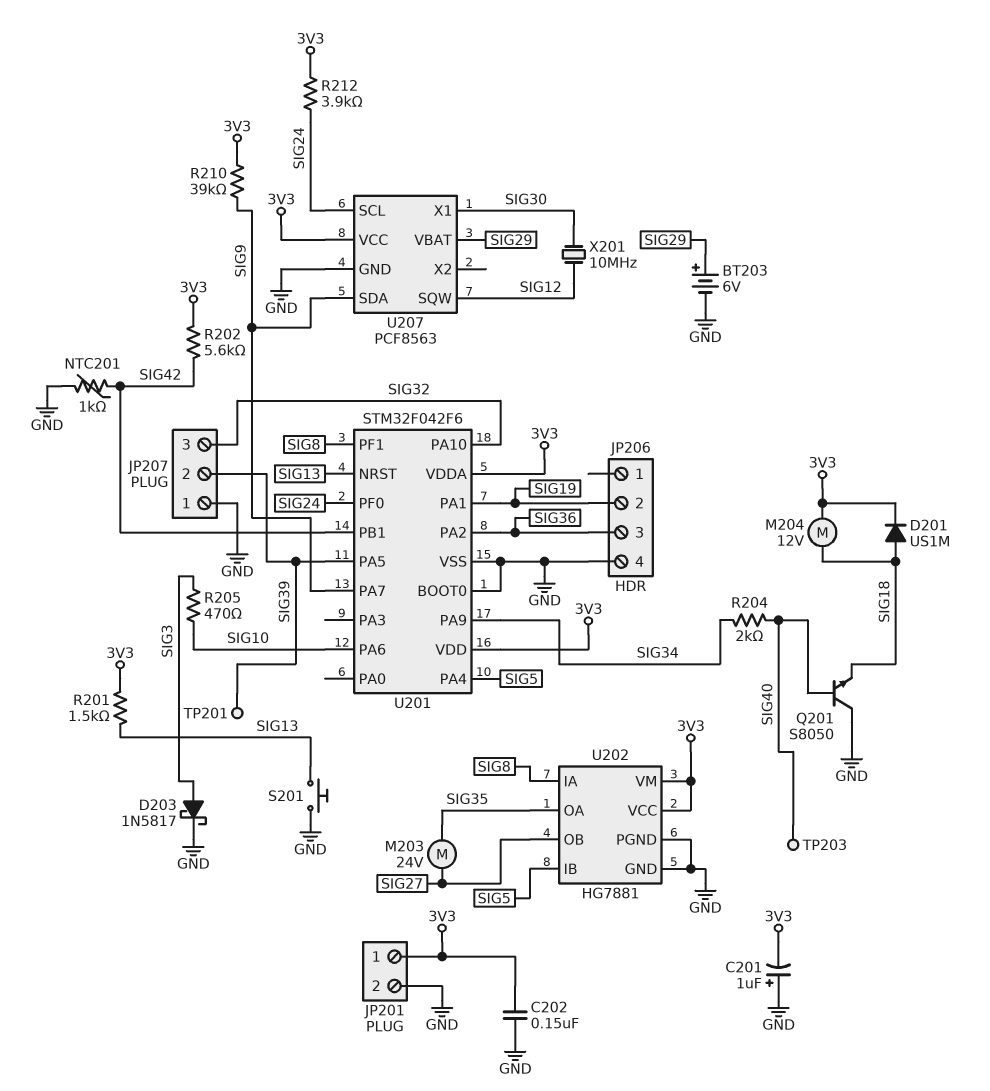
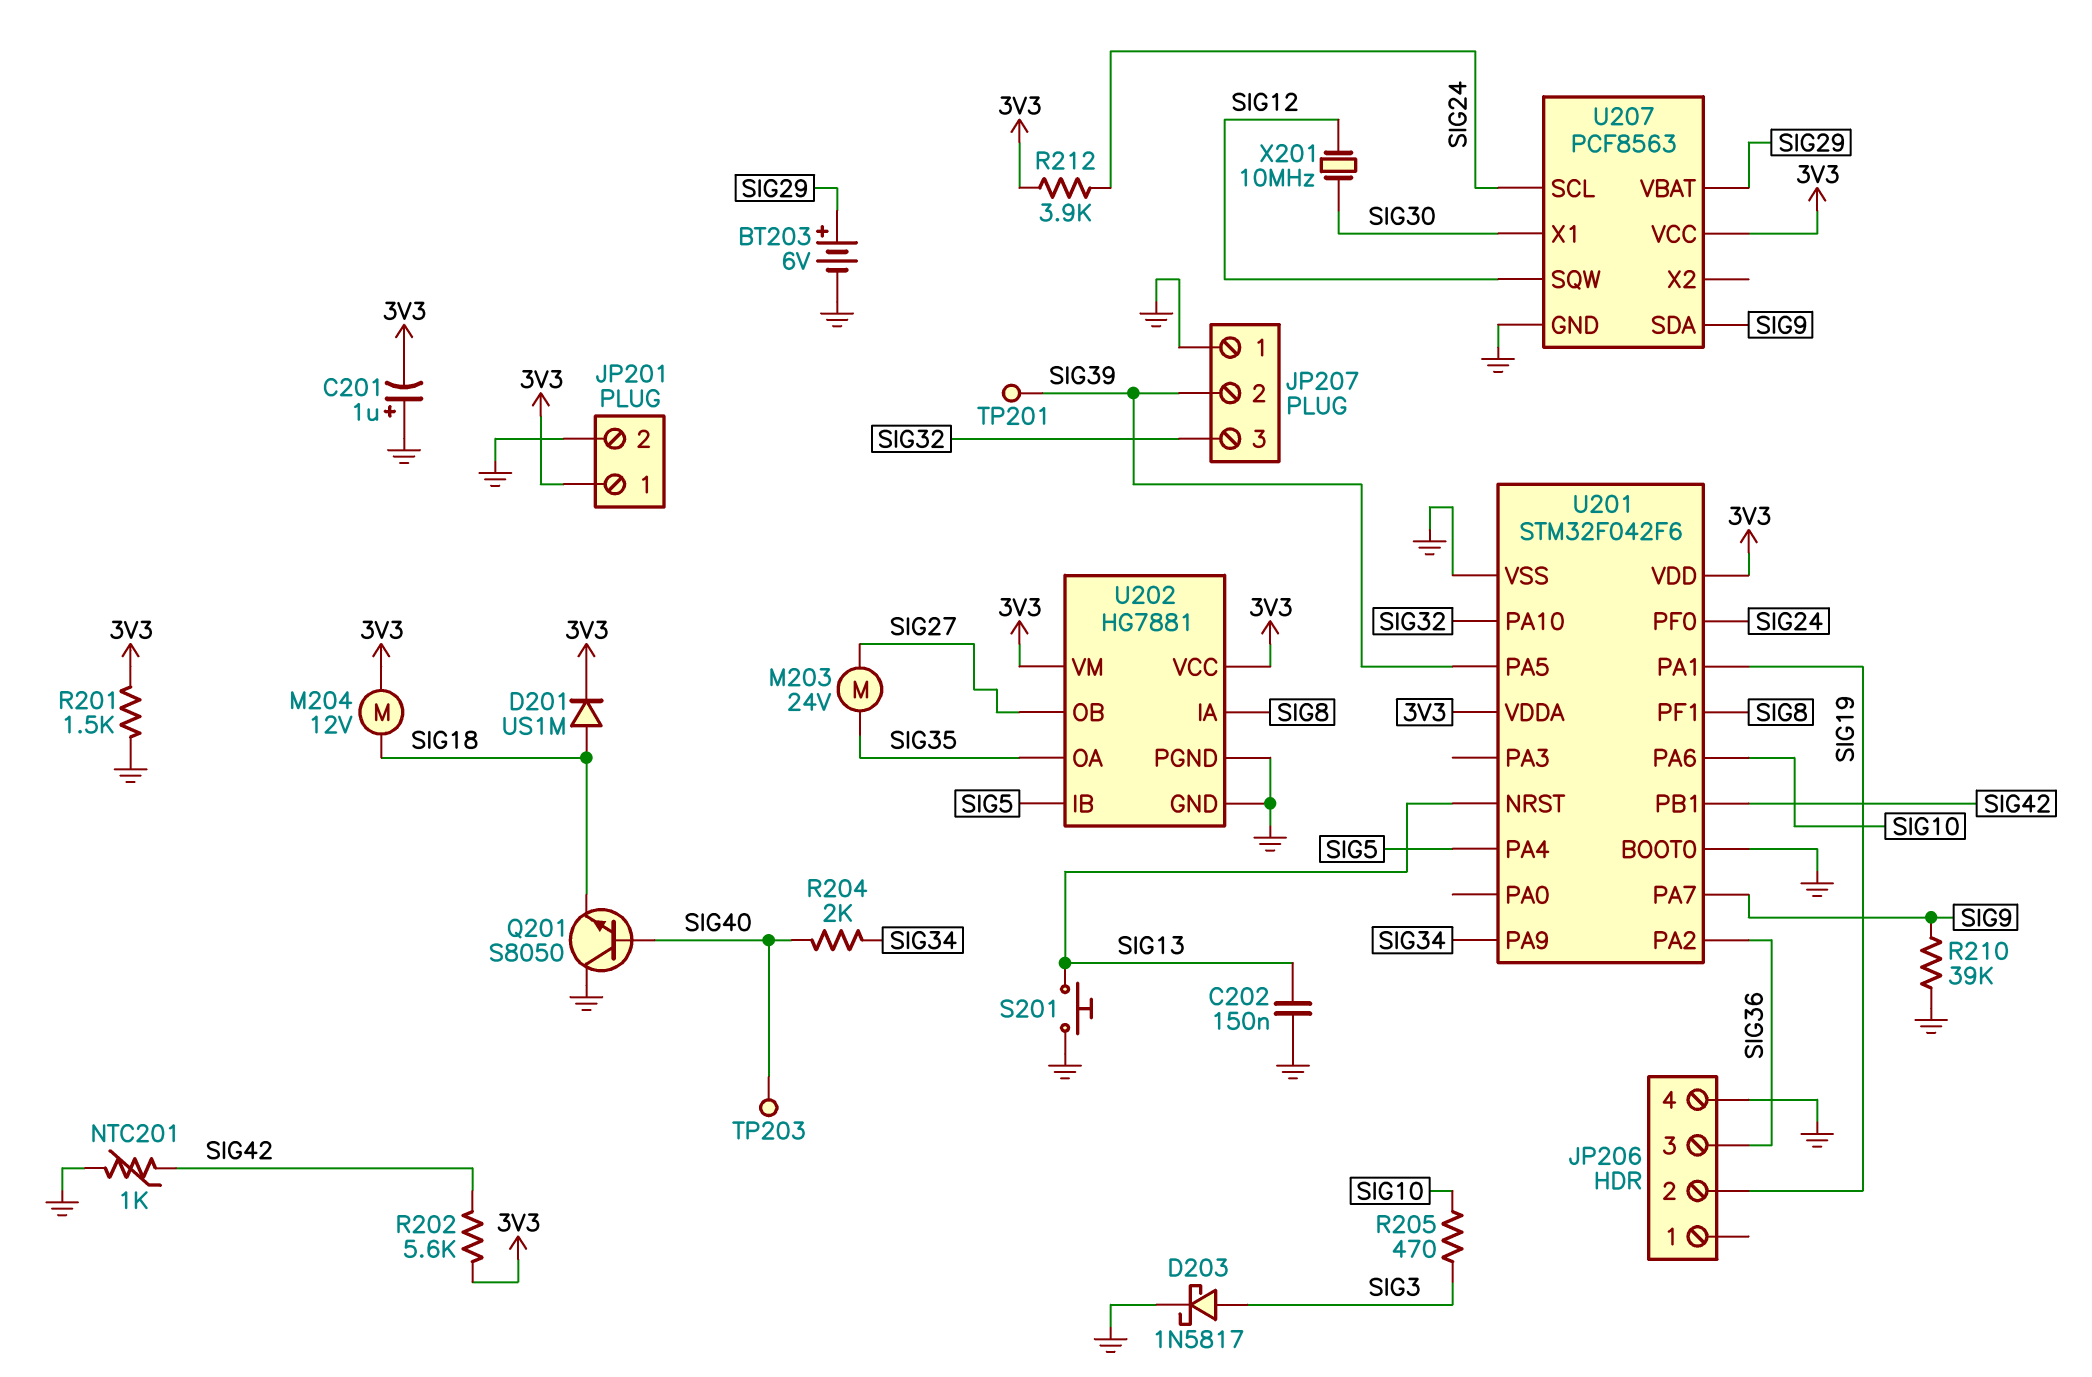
C202: 150nF (3V3, GND) -> 150nF (GND, SIG13)
R201: 1.5k (3V3, SIG13) -> 1.5k (3V3, GND)
R210: 39k (3V3, SIG9) -> 39k (GND, SIG9)

